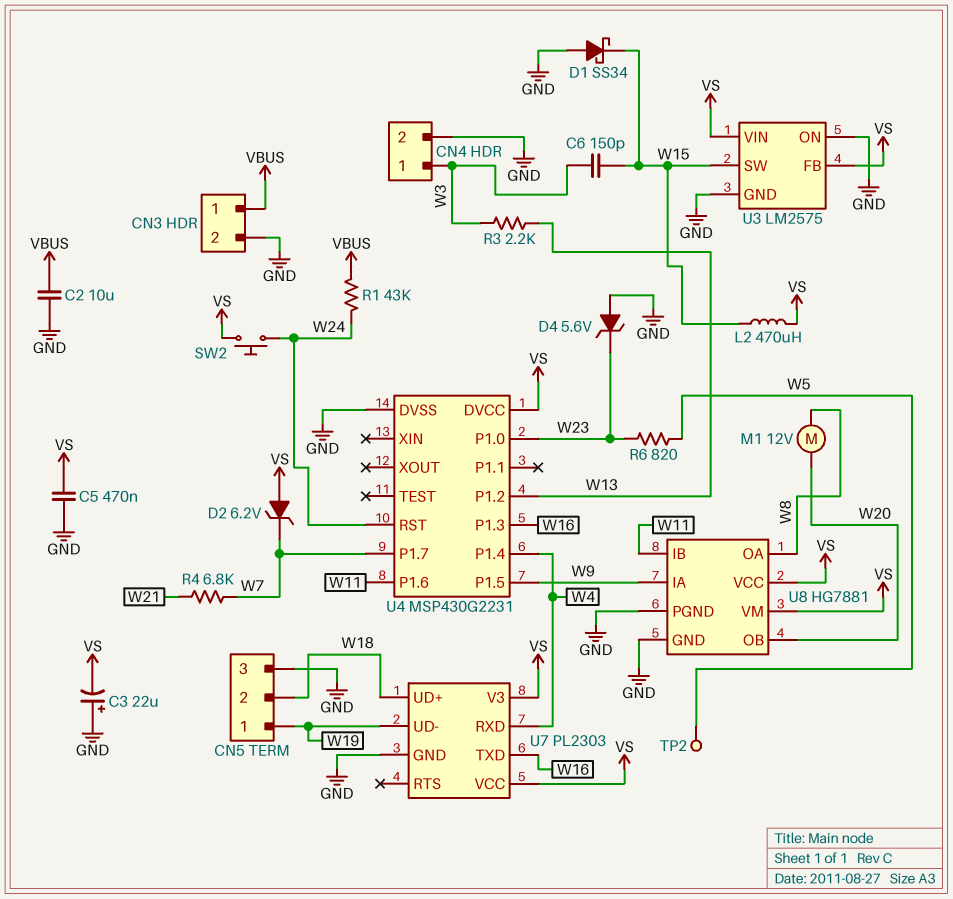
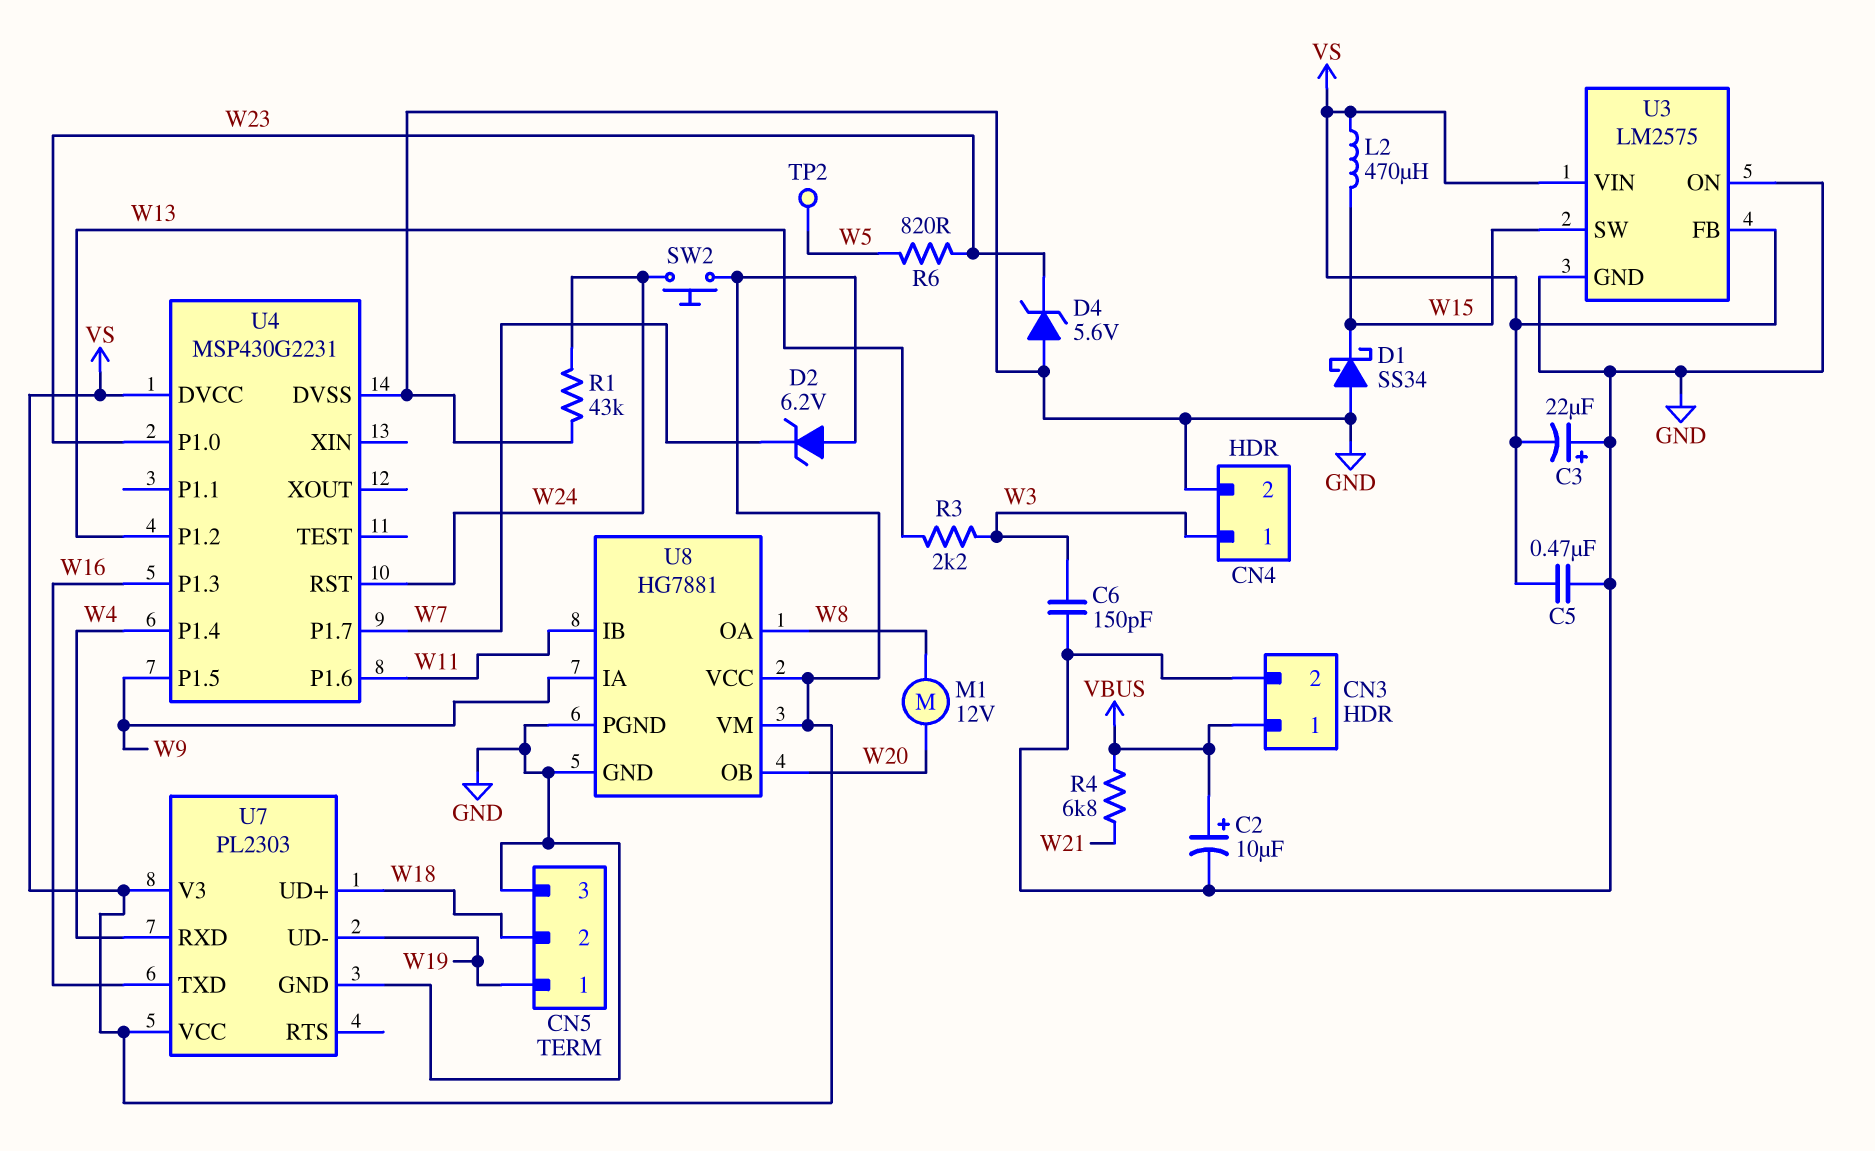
C2: 10uF (GND, VBUS) -> 10uF (plus VBUS, minus GND)
C6: 150pF (W3, W15) -> 150pF (GND, W3)
R1: 43k (VBUS, W24) -> 43k (GND, W24)
R4: 6.8k (W7, W21) -> 6.8k (VBUS, W21)

